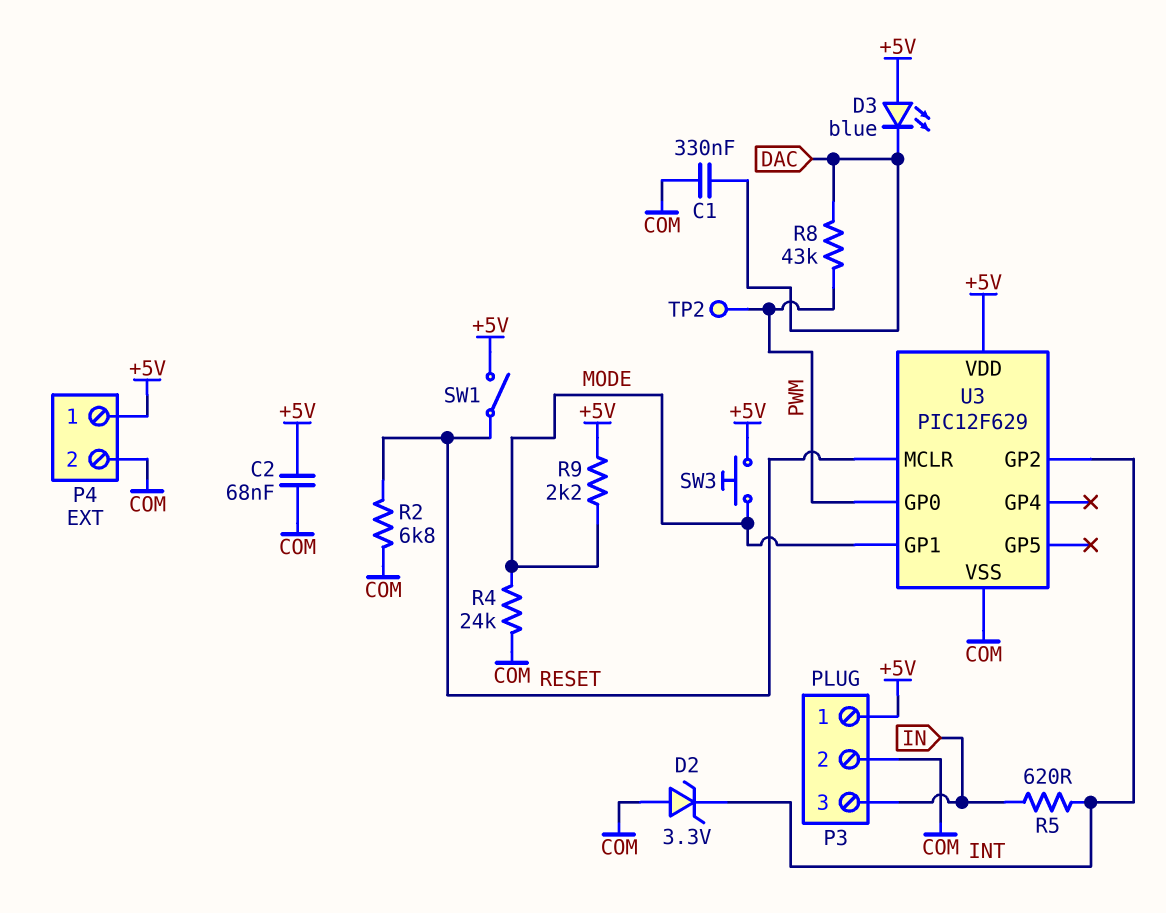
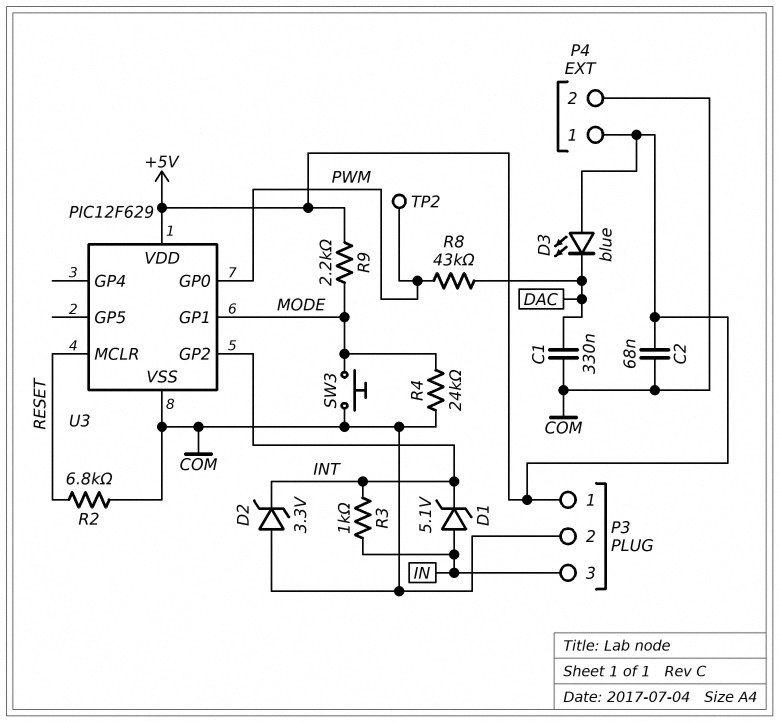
D1: none -> zener 5.1V (A IN, K INT)
R3: none -> 1k (IN, INT)
R5: 620 (IN, INT) -> none
SW1: switch (+5V, RESET) -> none
SW3: button (+5V, MODE) -> button (COM, MODE)

